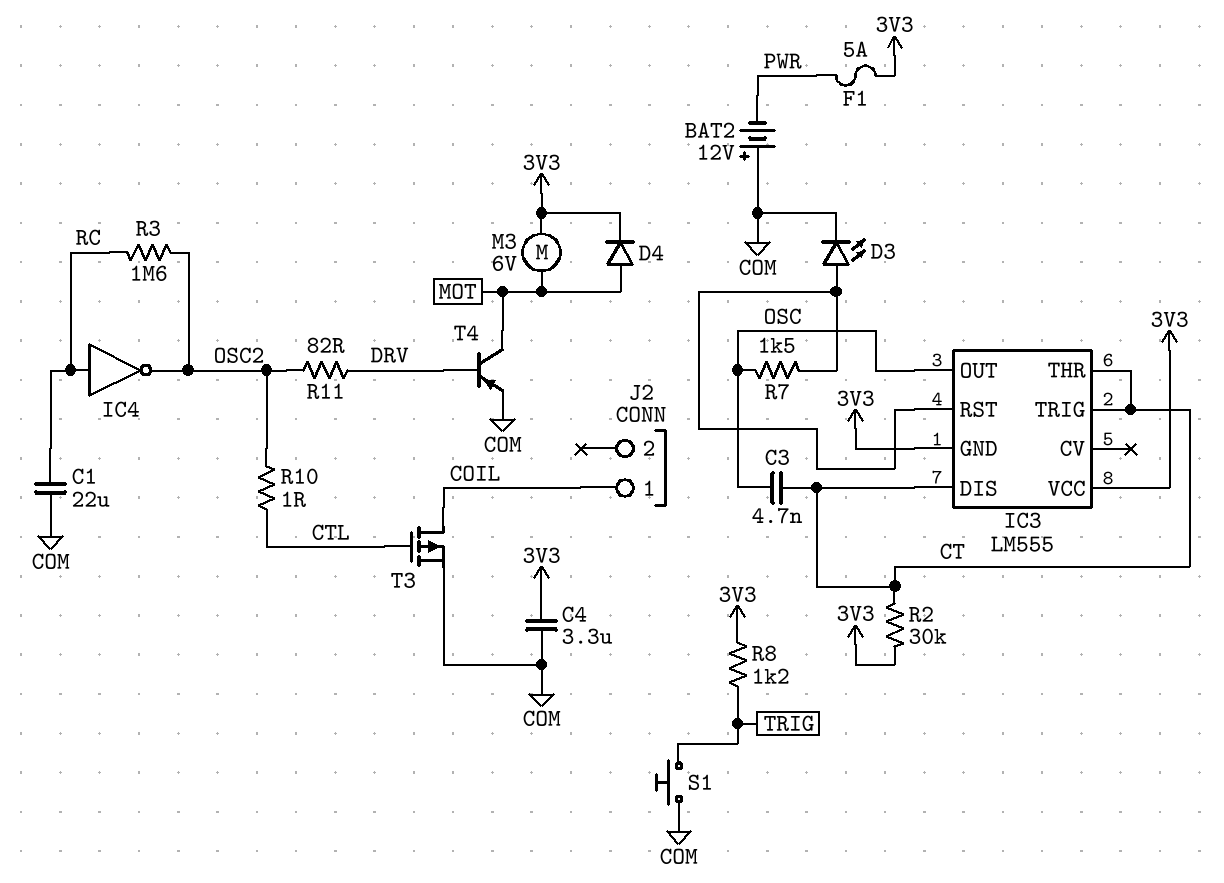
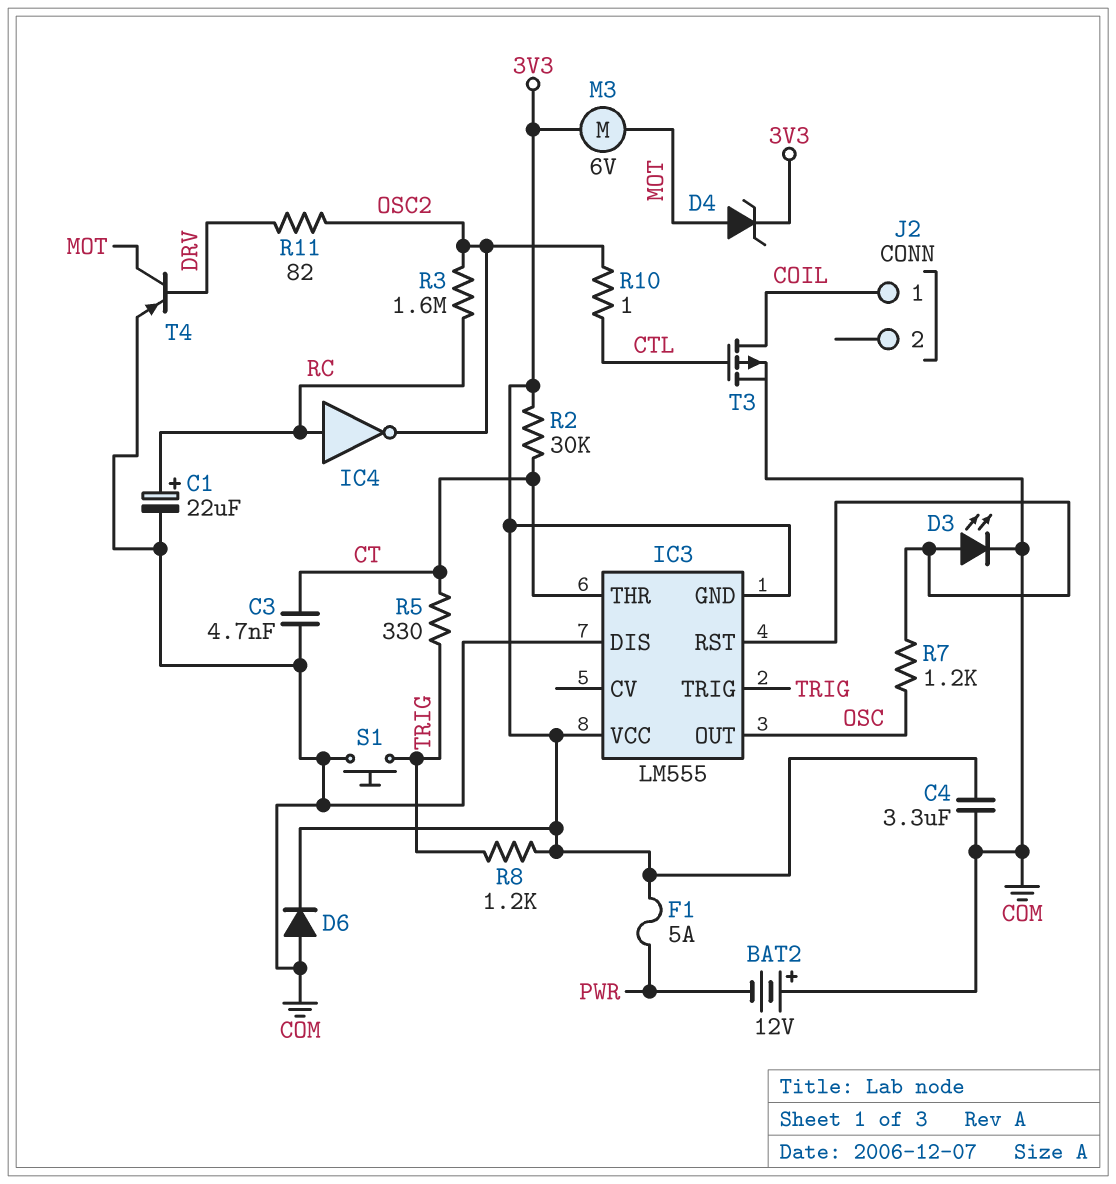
C1: 22uF (COM, RC) -> 22uF (plus RC, minus COM)
C3: 4.7nF (CT, OSC) -> 4.7nF (COM, CT)
D4: diode (A MOT, K 3V3) -> zener (A MOT, K 3V3)
D6: none -> diode (A COM, K 3V3)
IC3 pin DIS: CT -> COM
IC3 pin TRIG: CT -> TRIG
R5: none -> 330 (CT, TRIG)
R7: 1.5k (IC3/RST, OSC) -> 1.2k (IC3/RST, OSC)

